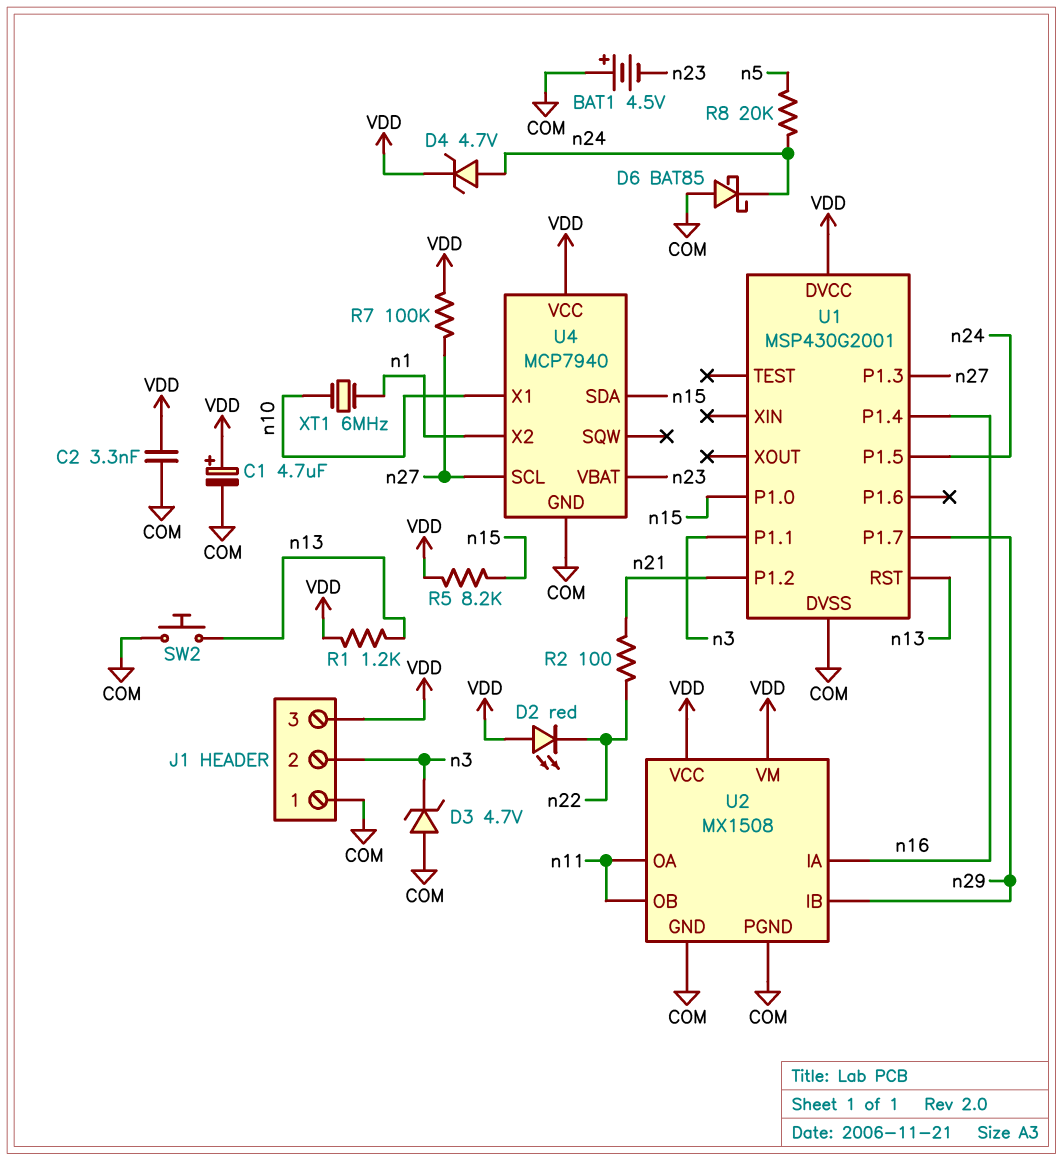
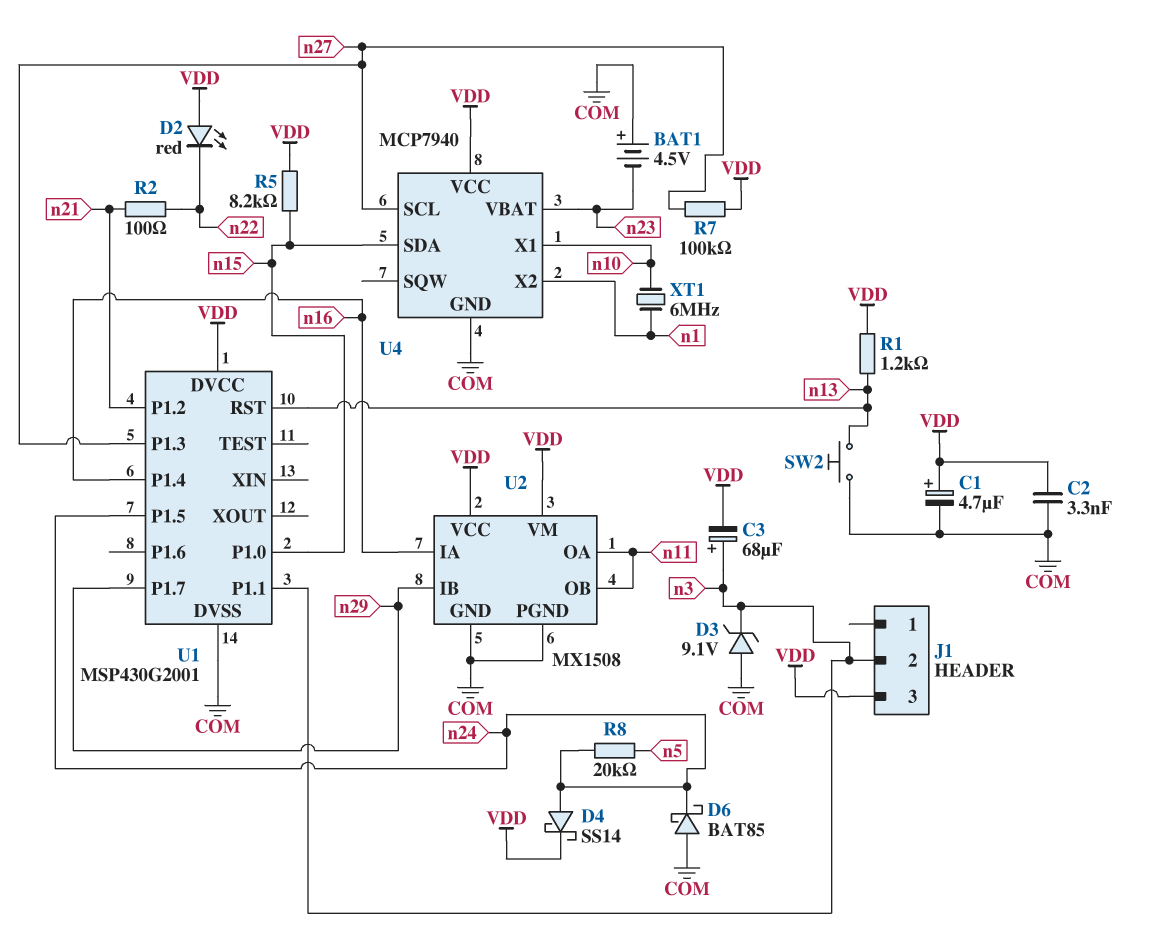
C3: none -> 68uF (plus n3, minus VDD)
D3: zener 4.7V (A COM, K n3) -> zener 9.1V (A COM, K n3)
D4: zener 4.7V (A n24, K VDD) -> schottky SS14 (A n24, K VDD)
J1 pin 1: COM -> none

